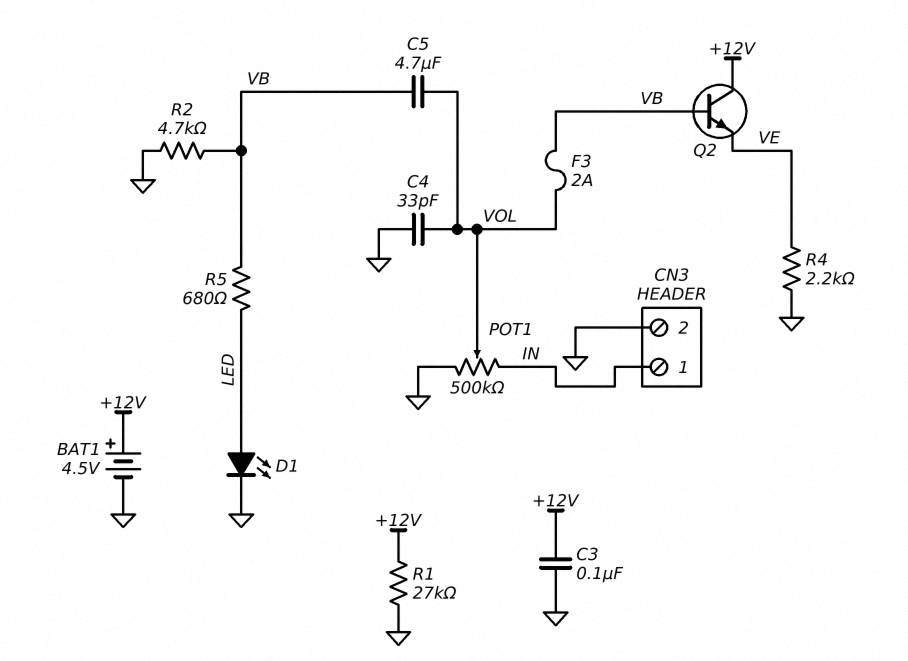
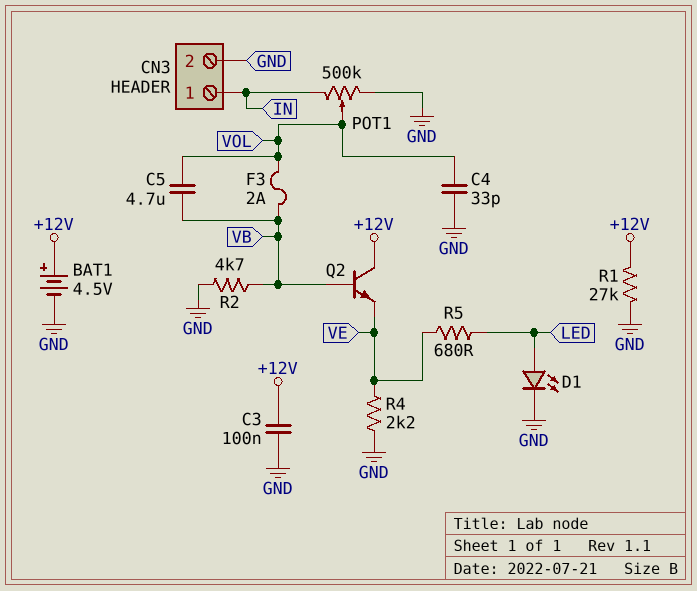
R5: 680 (LED, VB) -> 680 (LED, VE)

